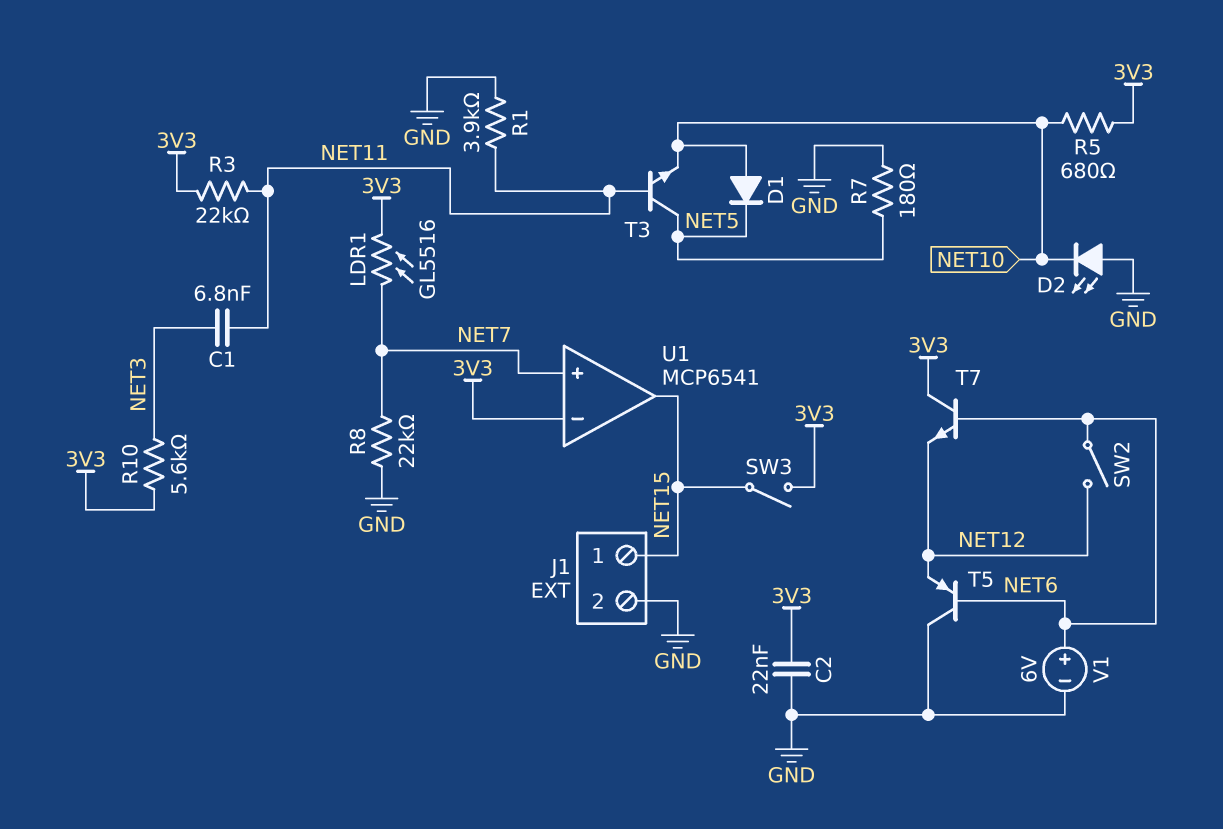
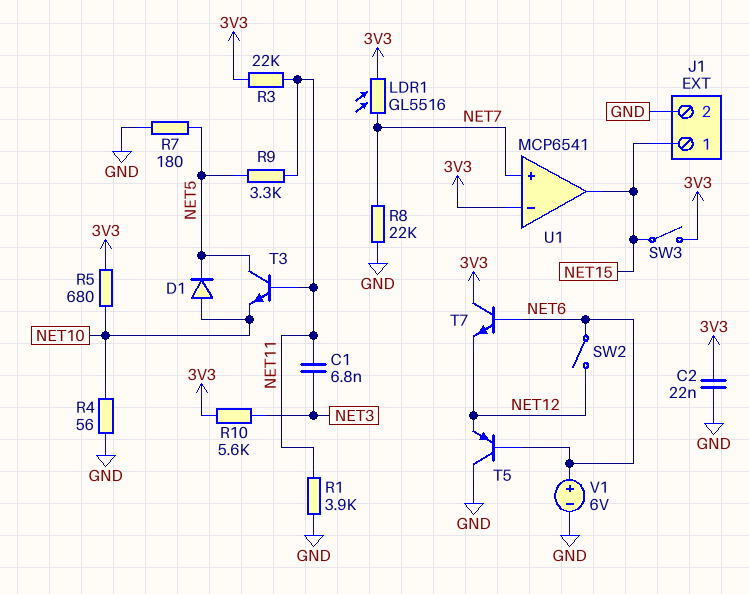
D2: LED (A GND, K NET10) -> none
R4: none -> 56 (GND, NET10)
R9: none -> 3.3k (NET5, NET11)

